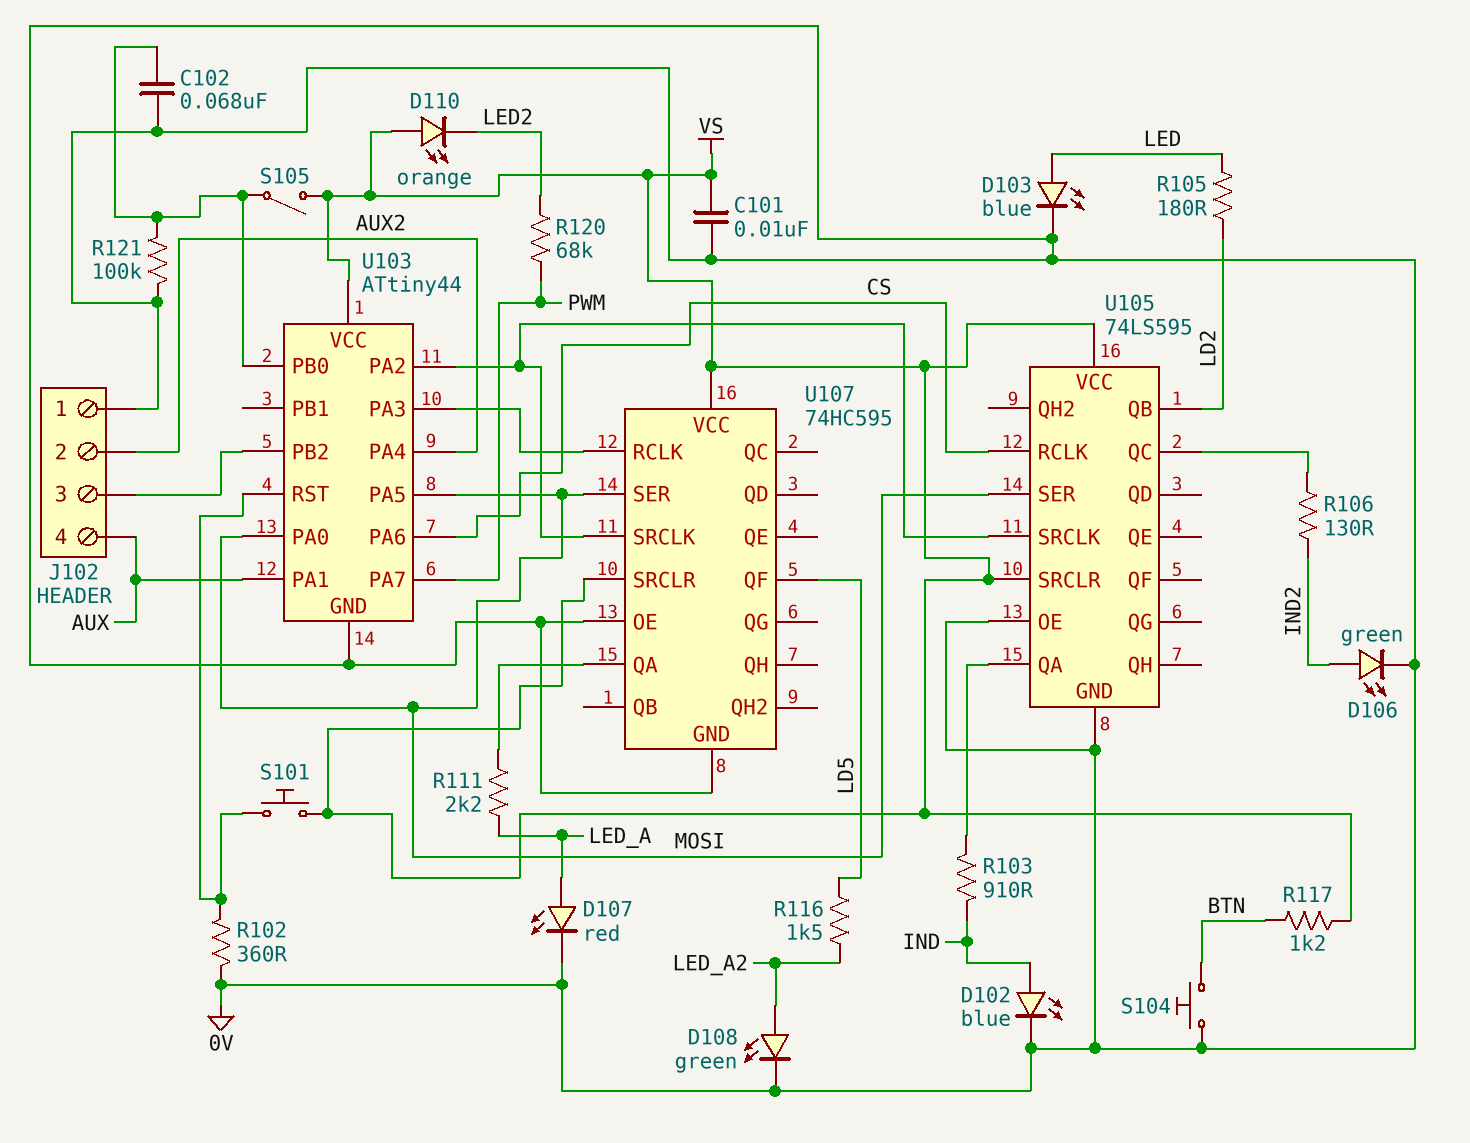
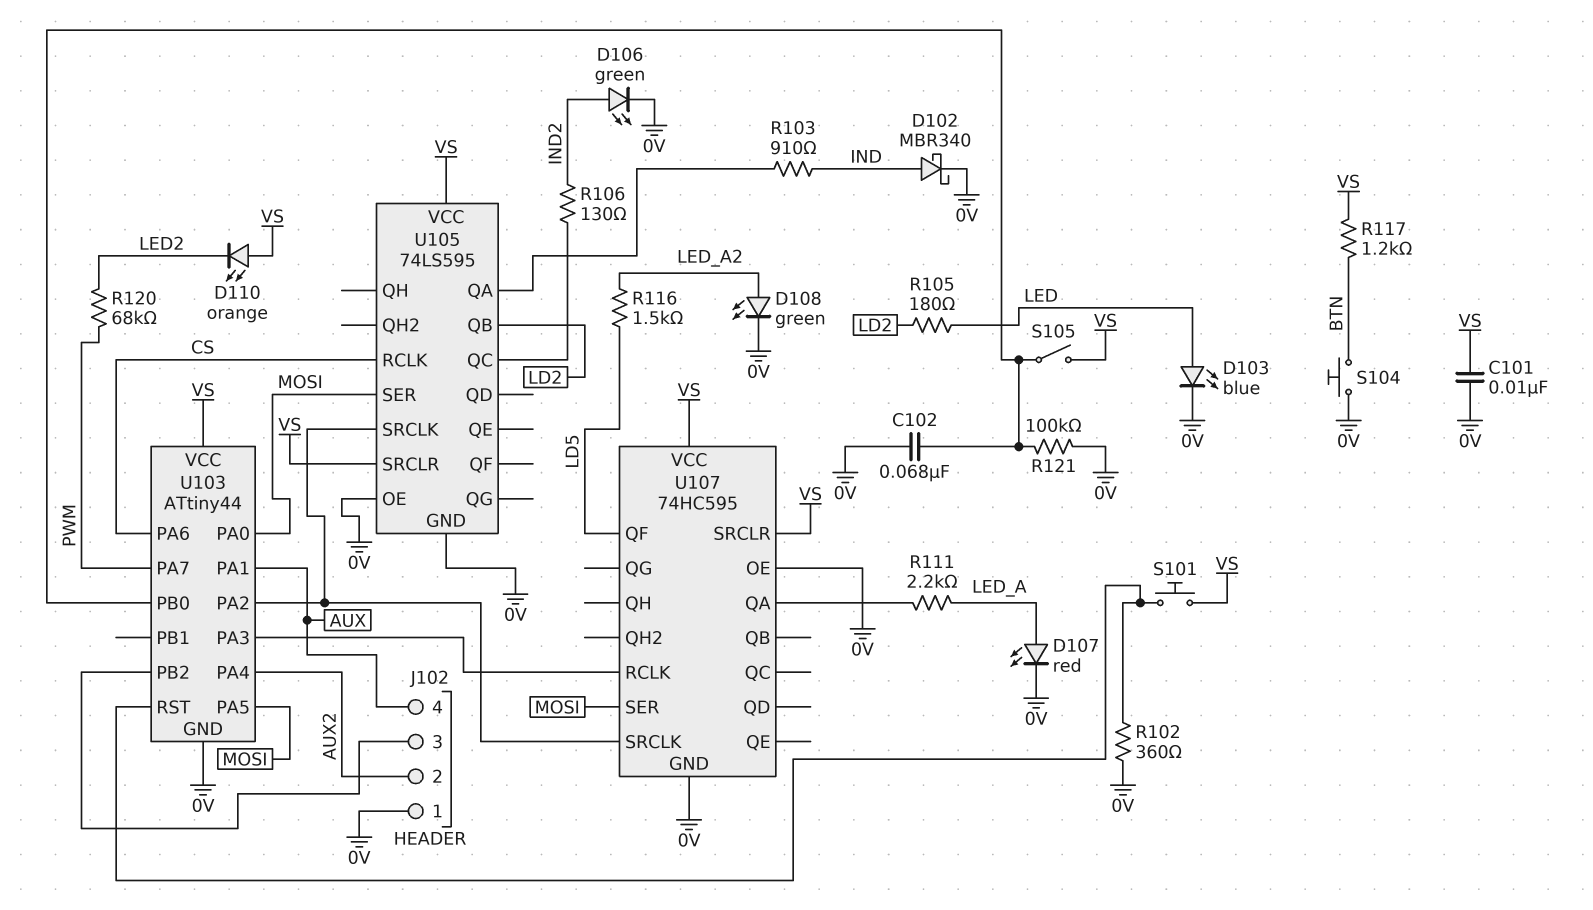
D102: LED blue (A IND, K 0V) -> schottky MBR340 (A IND, K 0V)

